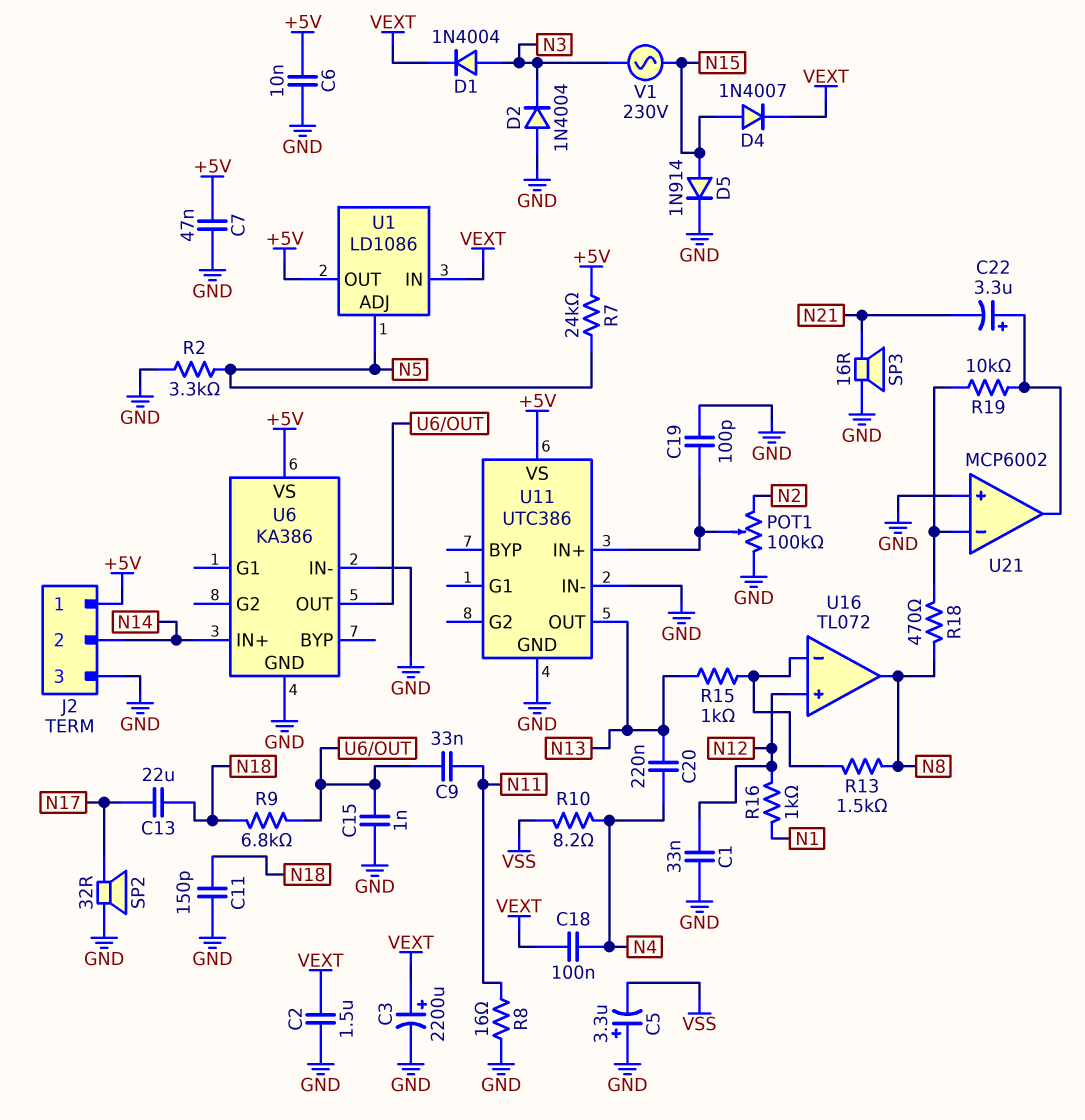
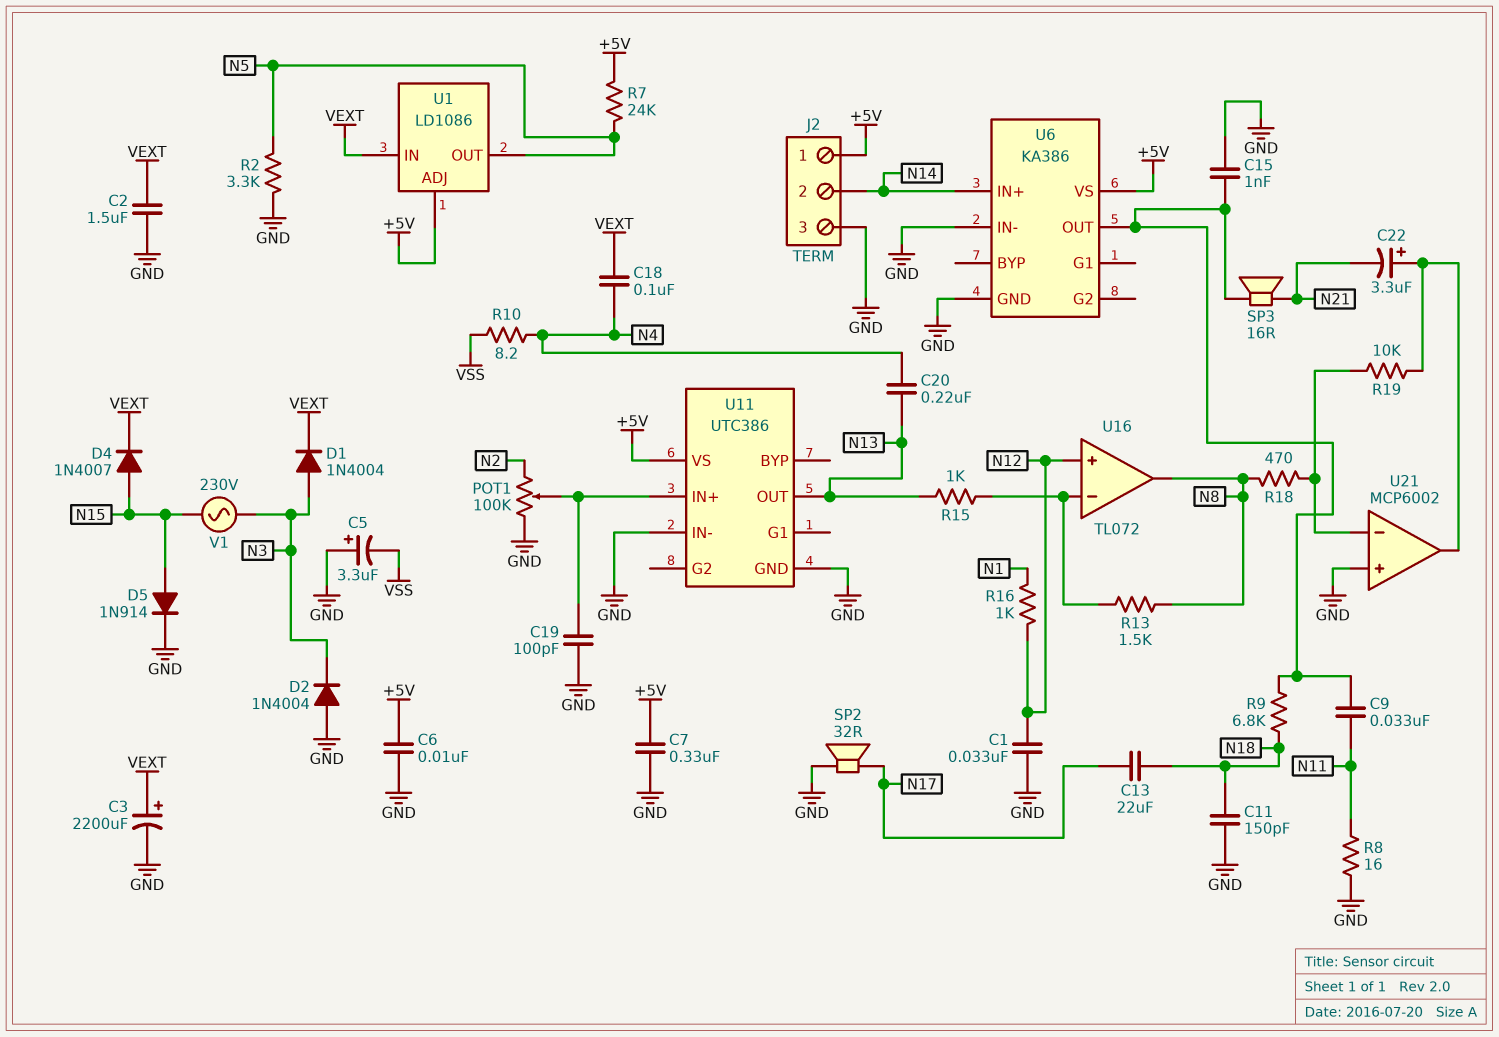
C7: 47nF (+5V, GND) -> 330nF (+5V, GND)
SP3: speaker 16R (GND, N21) -> speaker 16R (N21, U6/OUT)
U1 pin ADJ: N5 -> +5V
U1 pin OUT: +5V -> N5

